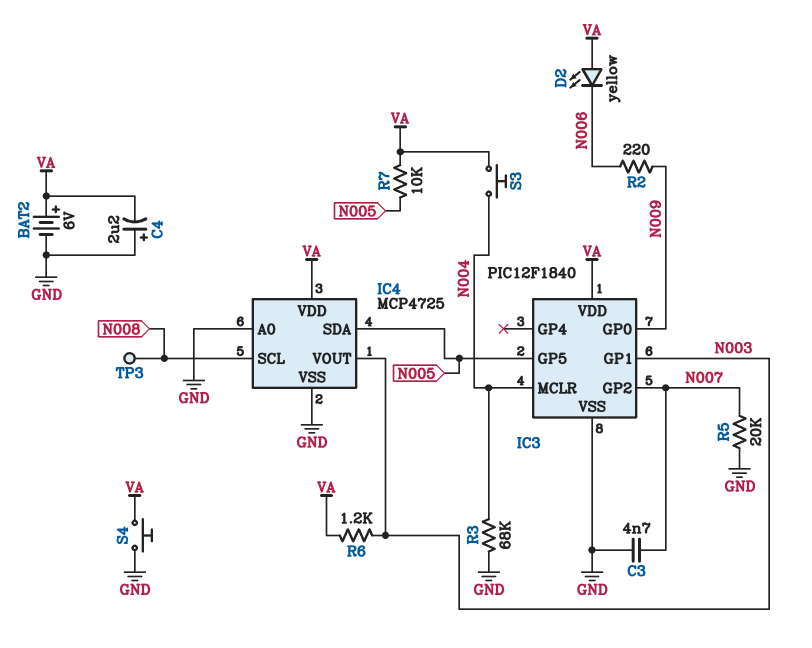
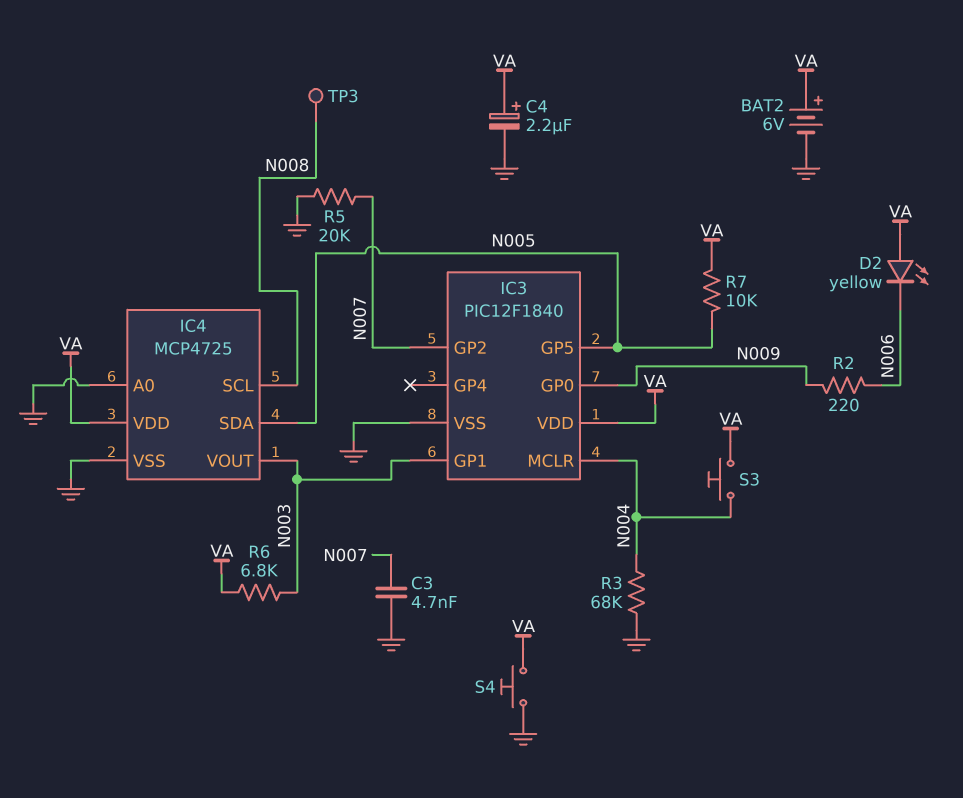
C4: 2.2uF (plus GND, minus VA) -> 2.2uF (plus VA, minus GND)
R6: 1.2k (N003, VA) -> 6.8k (N003, VA)

